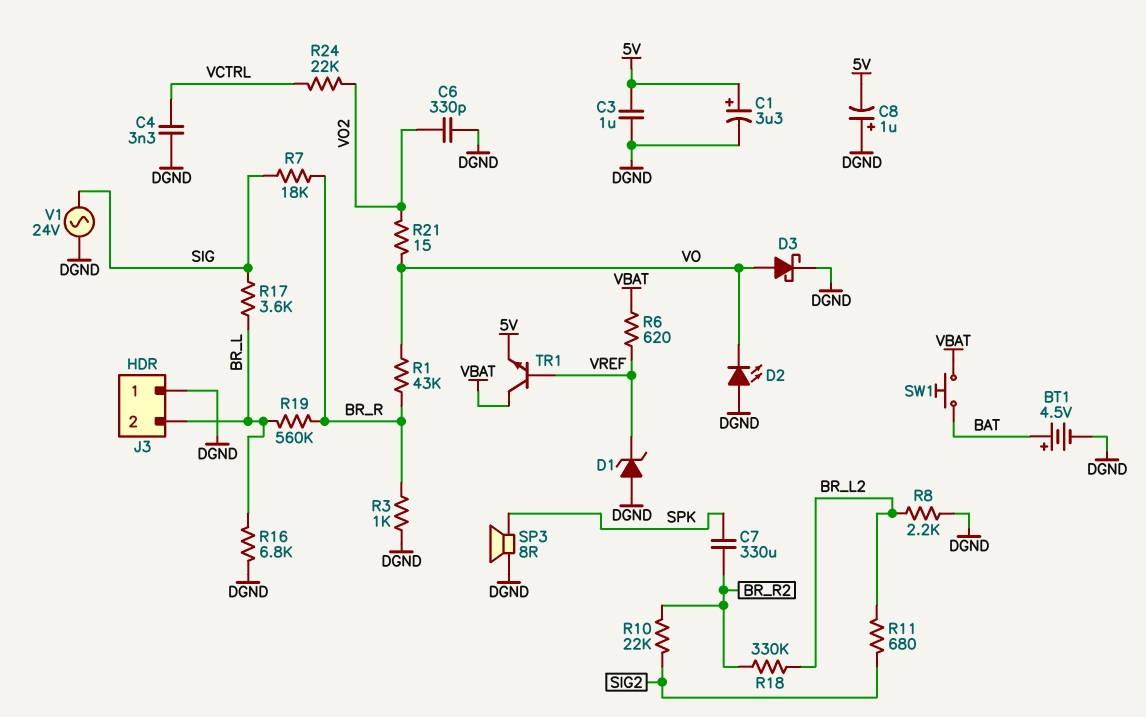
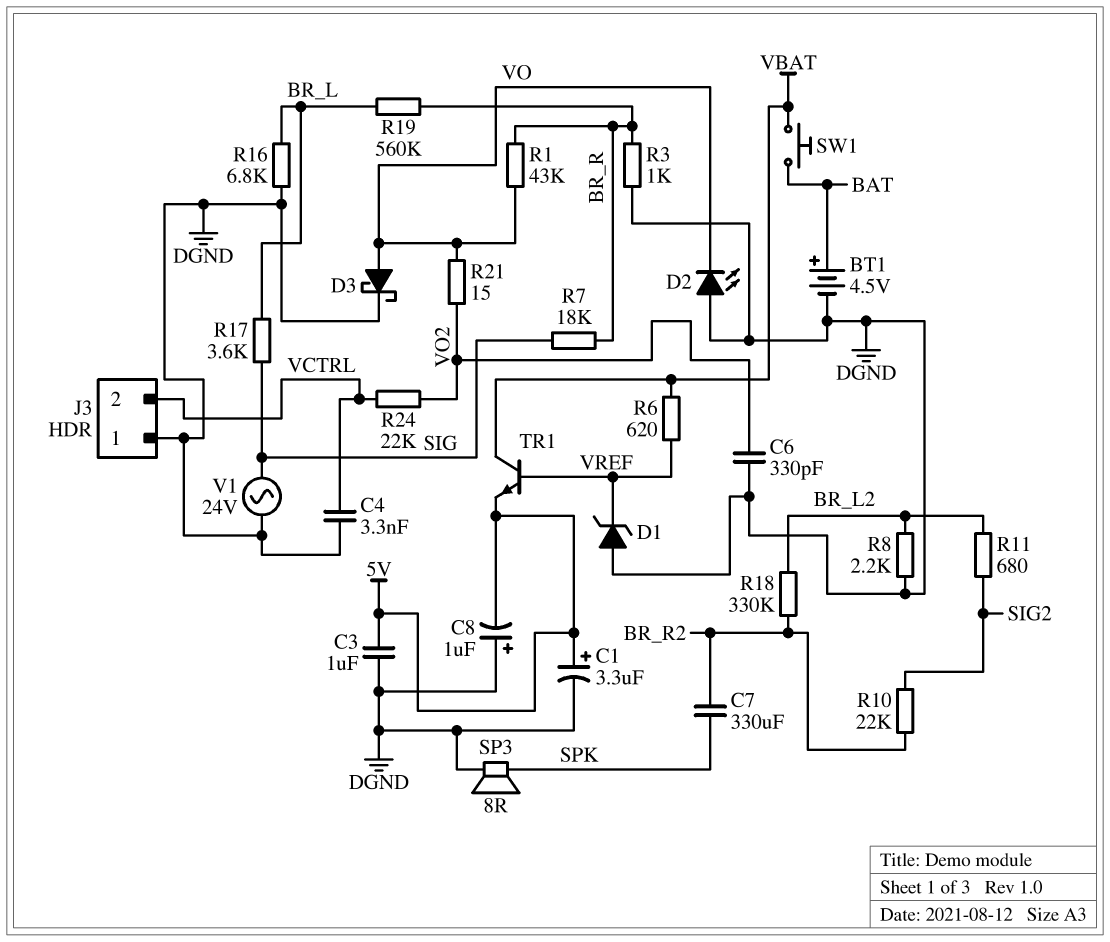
J3 pin 2: BR_L -> VCTRL

